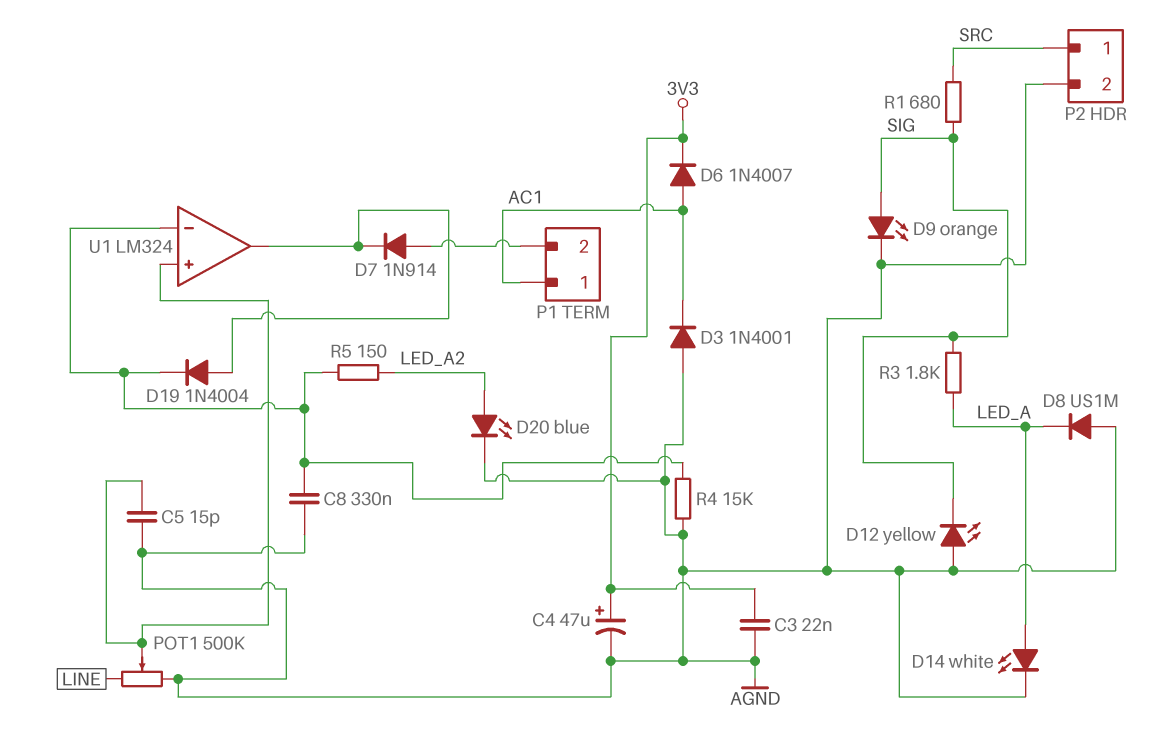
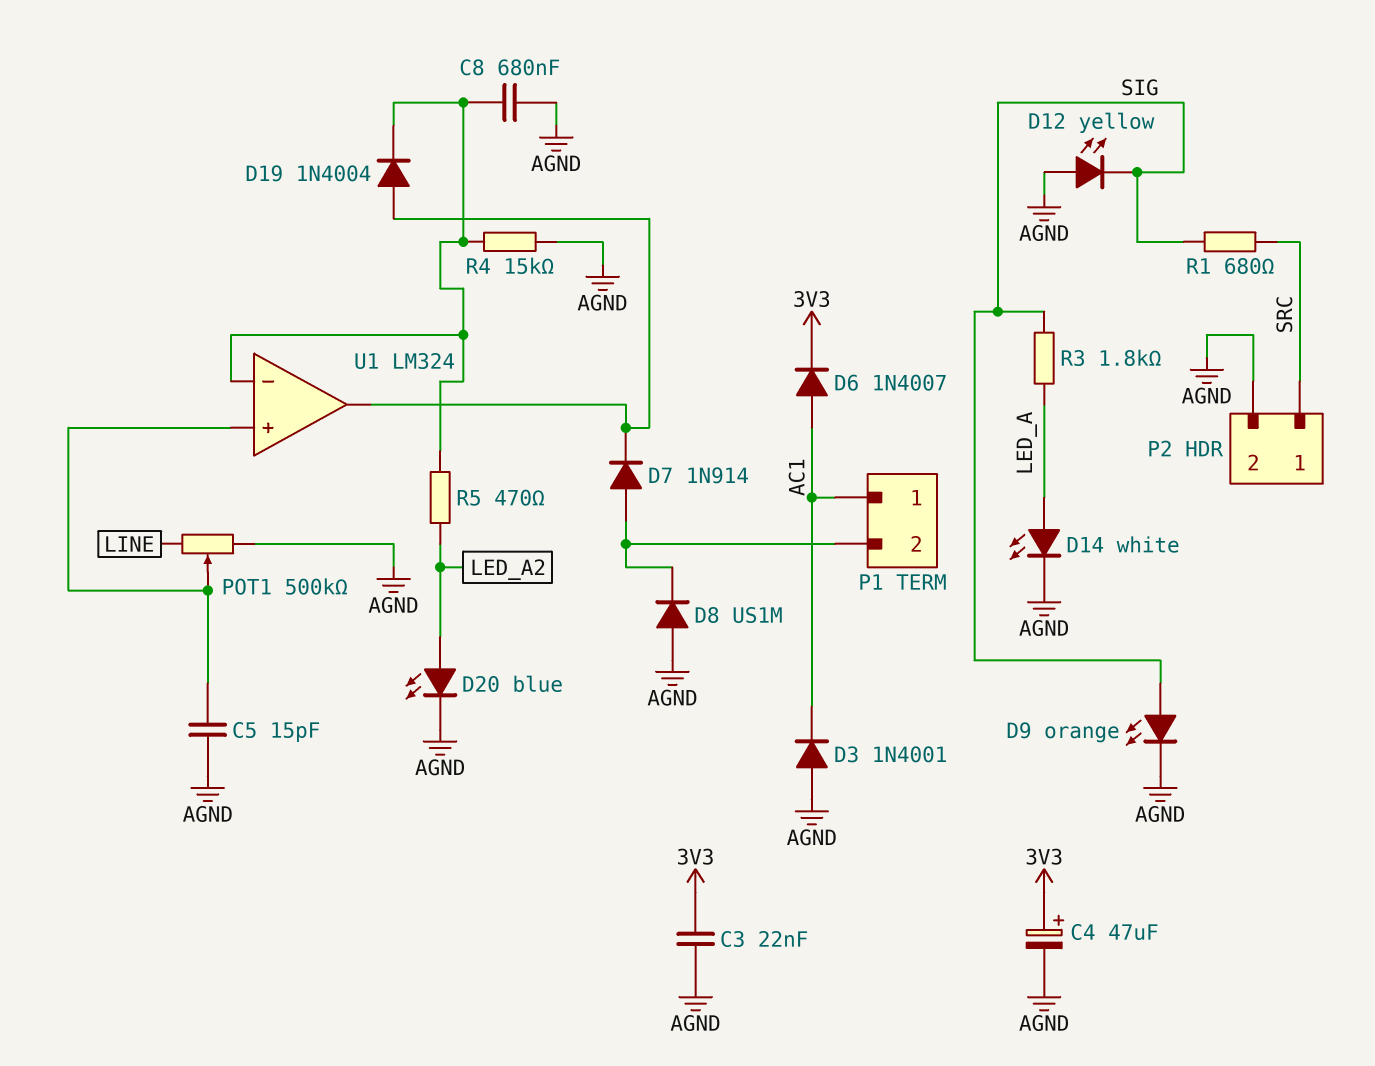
C8: 330nF (AGND, U1/in-) -> 680nF (AGND, U1/in-)
D8: diode US1M (A AGND, K LED_A) -> diode US1M (A AGND, K P1/2)
R5: 150 (LED_A2, U1/in-) -> 470 (LED_A2, U1/in-)

